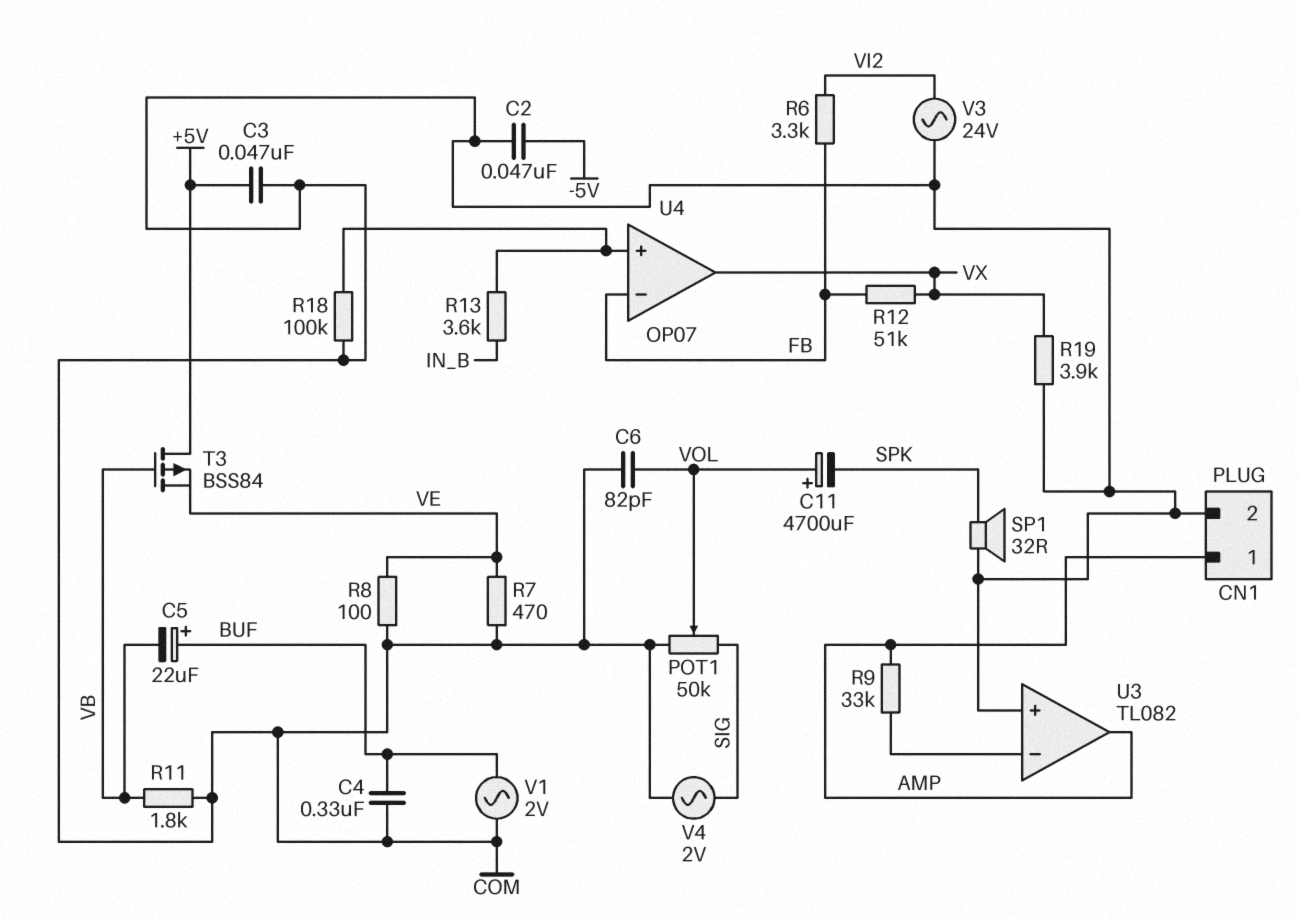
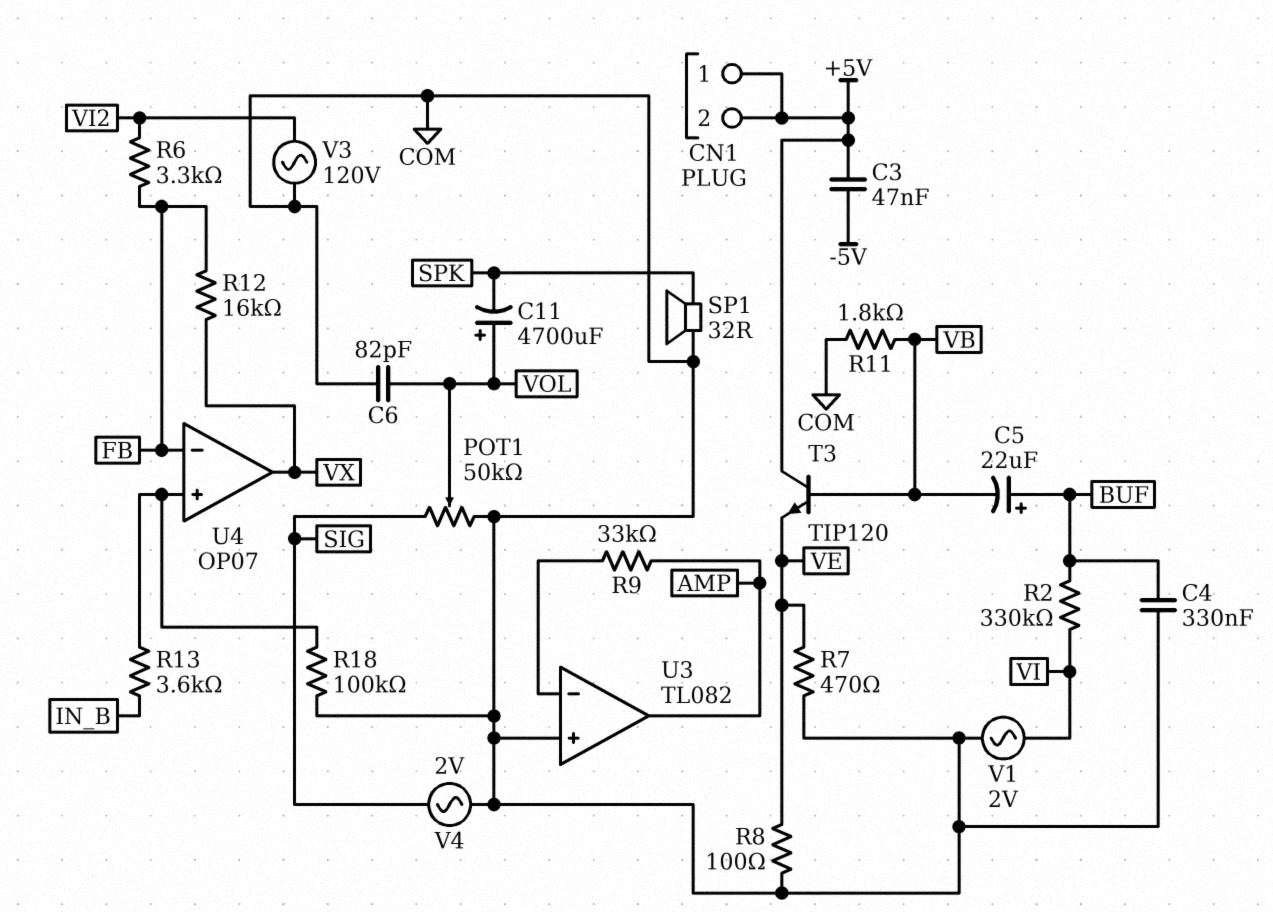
C2: 47nF (-5V, COM) -> none
C3: 47nF (+5V, COM) -> 47nF (+5V, -5V)
CN1 pin 1: AMP -> +5V
CN1 pin 2: COM -> +5V
R2: none -> 330k (BUF, VI)
R12: 51k (FB, VX) -> 16k (FB, VX)
R19: 3.9k (COM, VX) -> none
T3: PMOS BSS84 (G VB, D +5V, S VE) -> NPN TIP120 (B VB, C +5V, E VE)
V1: AC 2V (BUF, COM) -> AC 2V (COM, VI)
V3: AC 24V (COM, VI2) -> AC 120V (COM, VI2)

